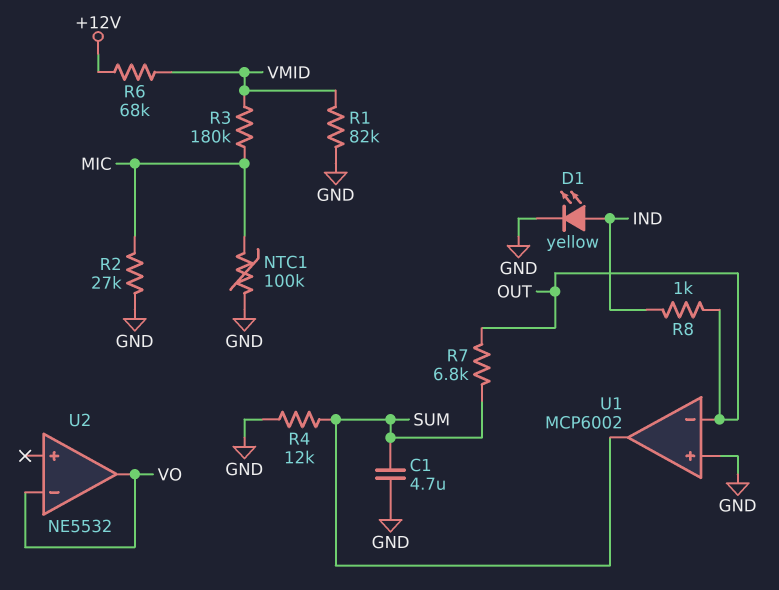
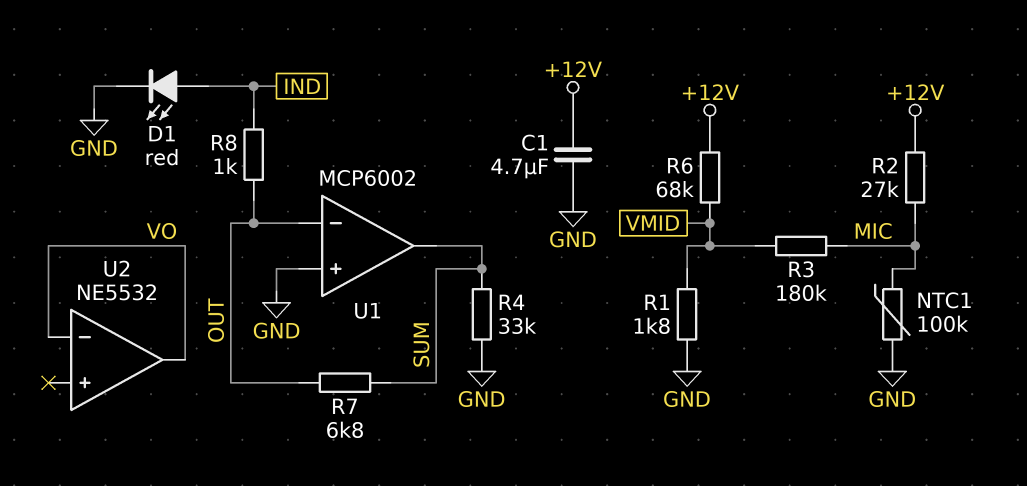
C1: 4.7uF (GND, SUM) -> 4.7uF (+12V, GND)
D1: LED yellow (A IND, K GND) -> LED red (A IND, K GND)
R1: 82k (GND, VMID) -> 1.8k (GND, VMID)
R2: 27k (GND, MIC) -> 27k (+12V, MIC)
R4: 12k (GND, SUM) -> 33k (GND, SUM)

